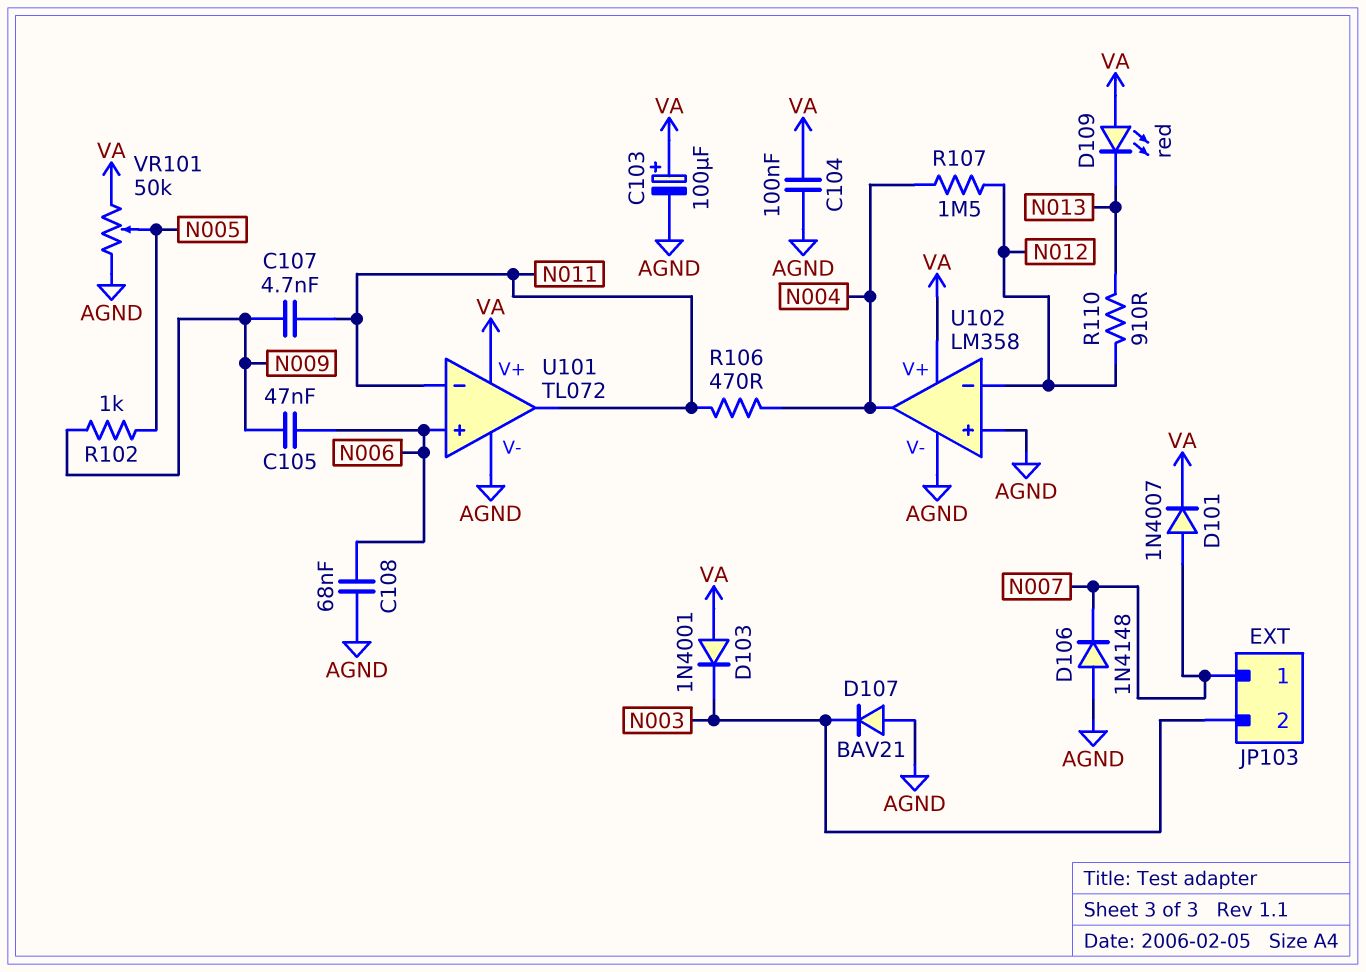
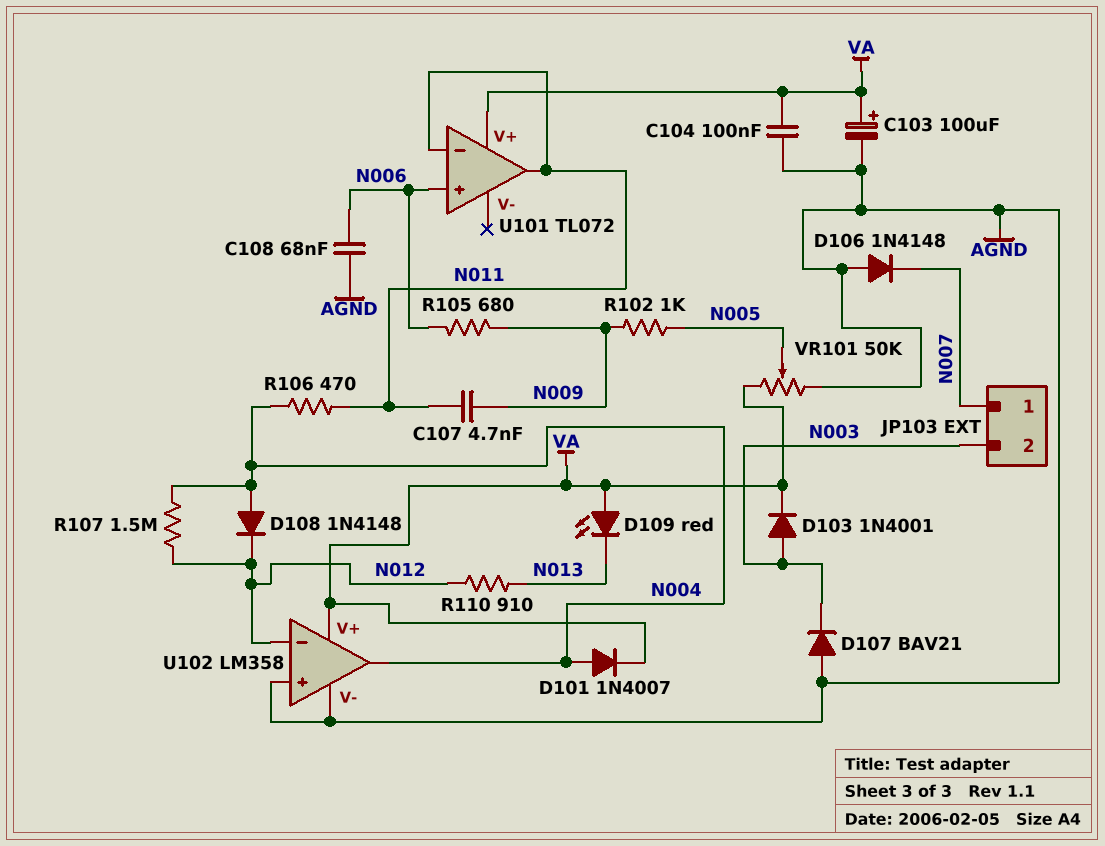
C105: 47nF (N006, N009) -> none
D101: diode 1N4007 (A N007, K VA) -> diode 1N4007 (A N004, K VA)
D103: diode 1N4001 (A VA, K N003) -> diode 1N4001 (A N003, K VA)
D108: none -> diode 1N4148 (A N004, K N012)
R105: none -> 680 (N006, N009)
U101 pin V-: AGND -> none

